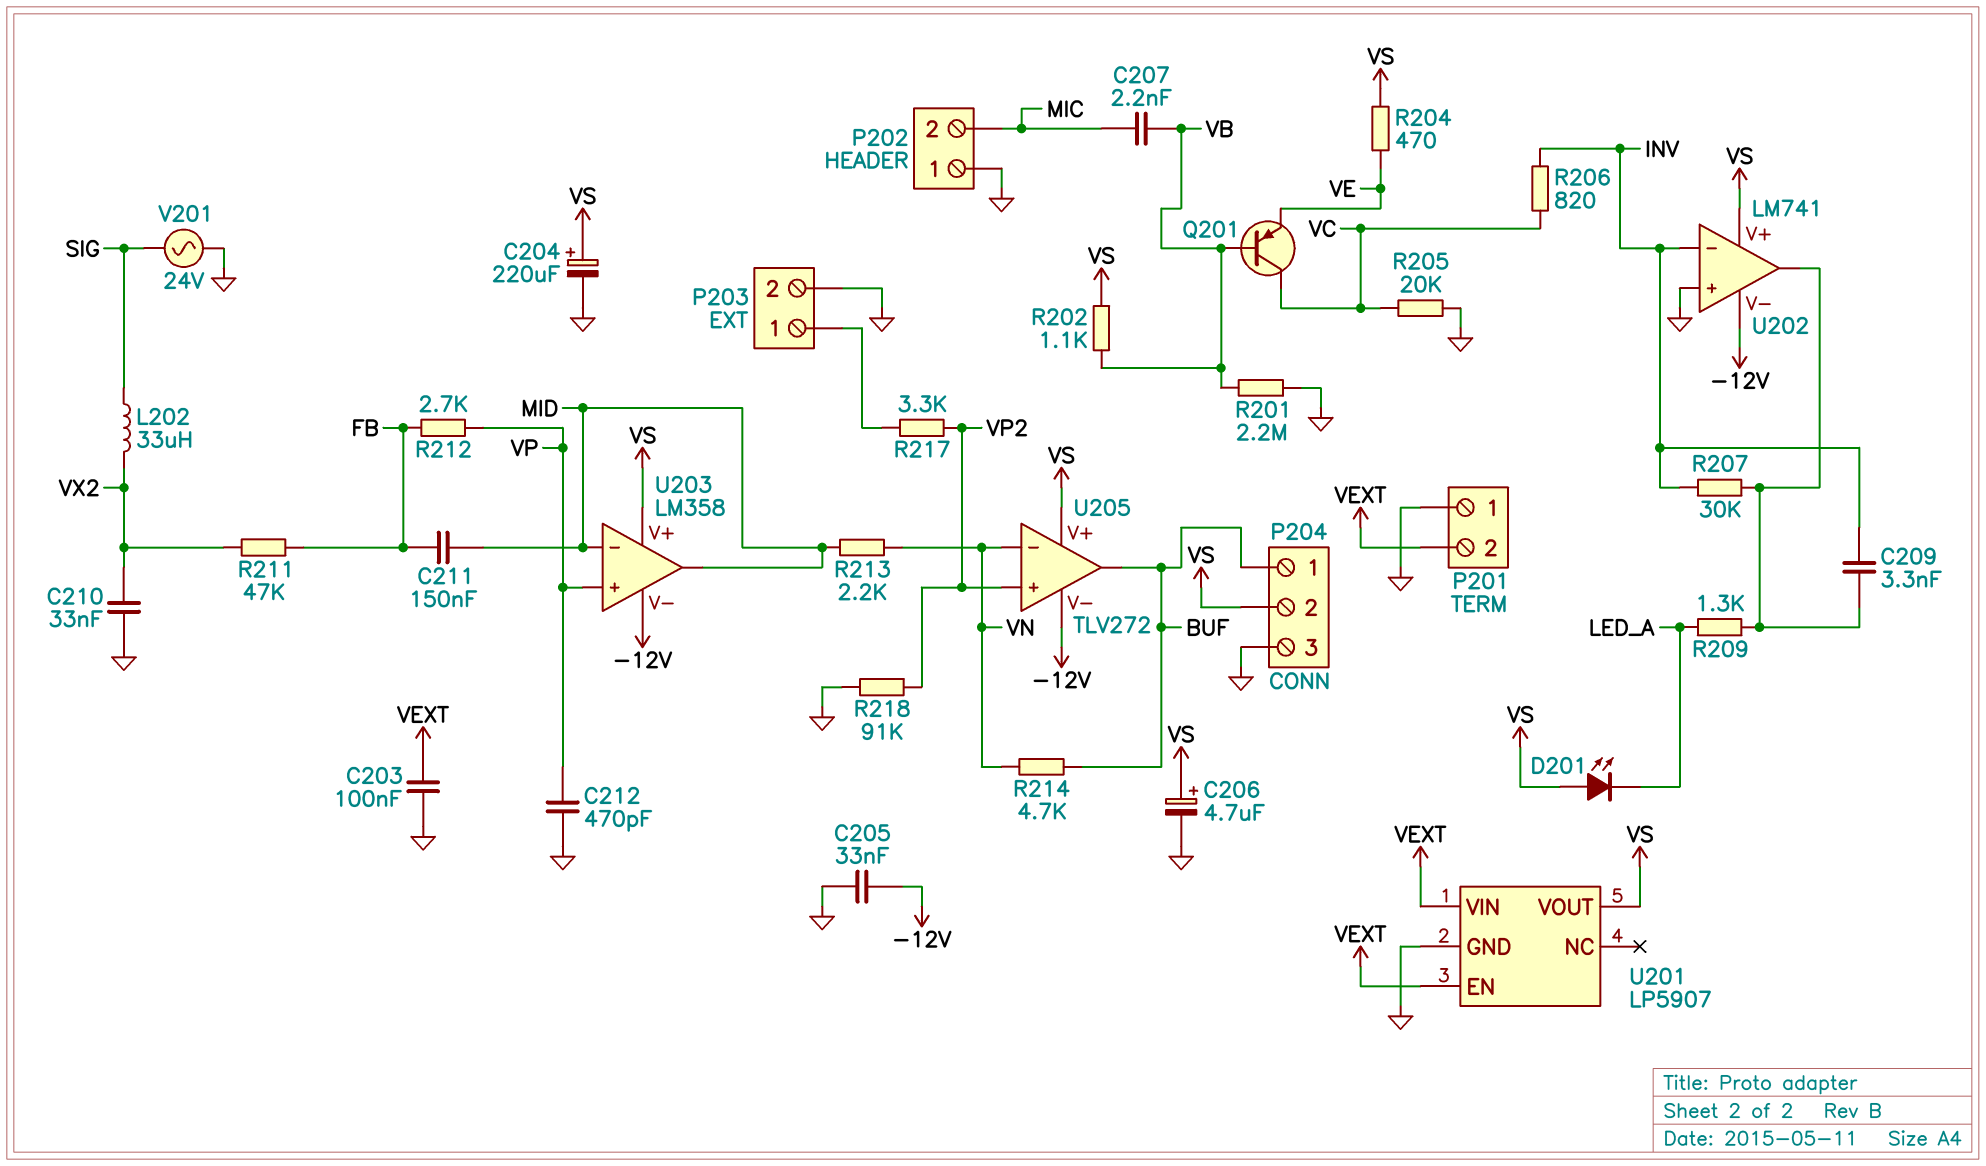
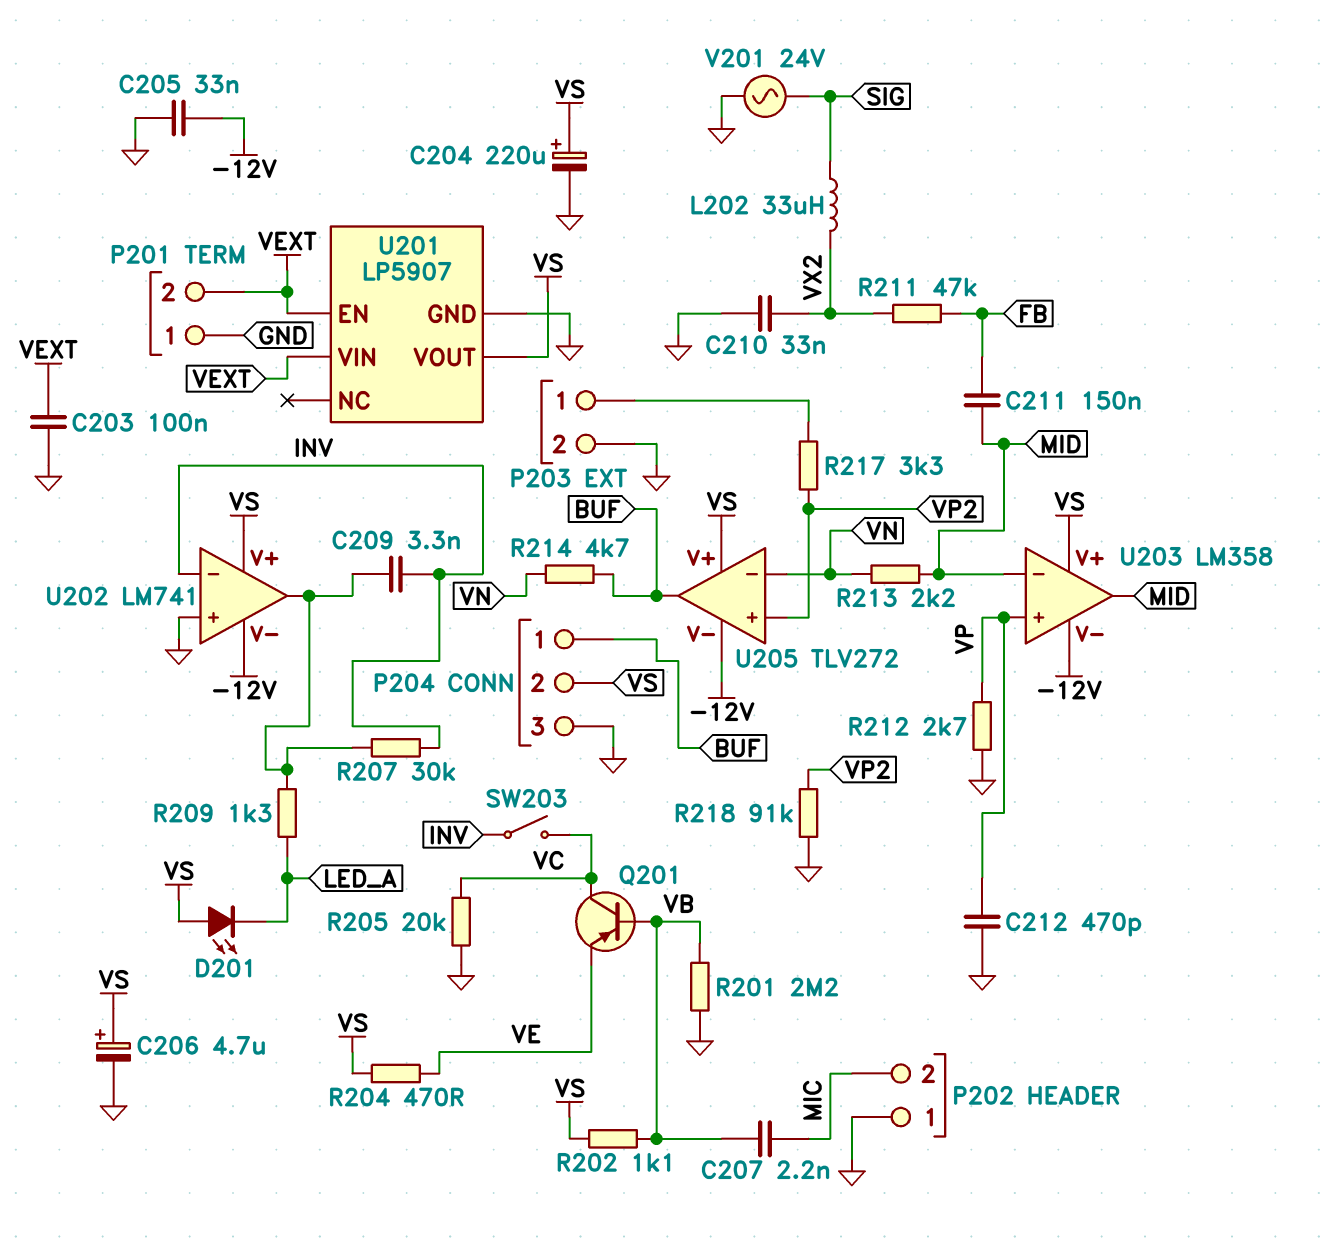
R206: 820 (INV, VC) -> none
R212: 2.7k (FB, VP) -> 2.7k (GND, VP)
SW203: none -> switch (INV, VC)

